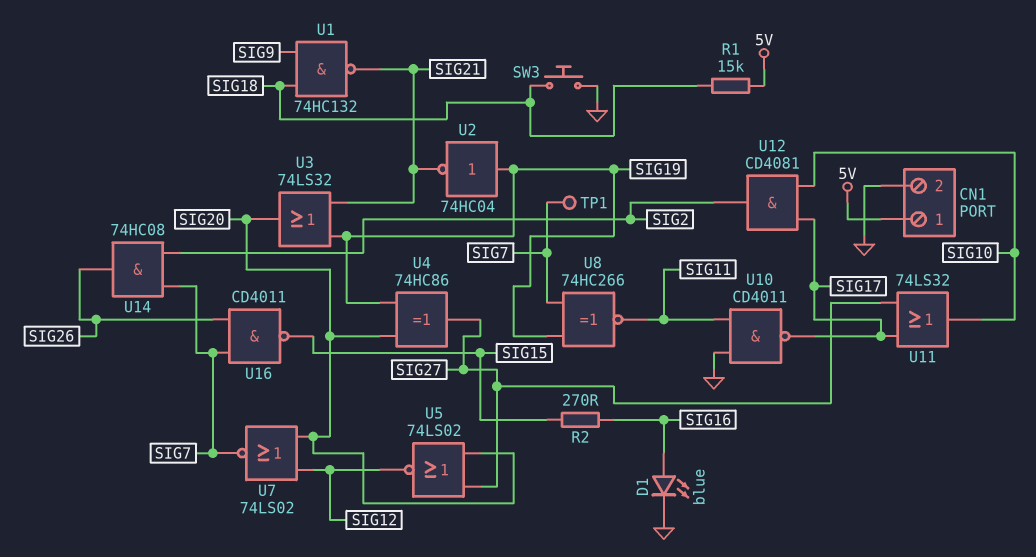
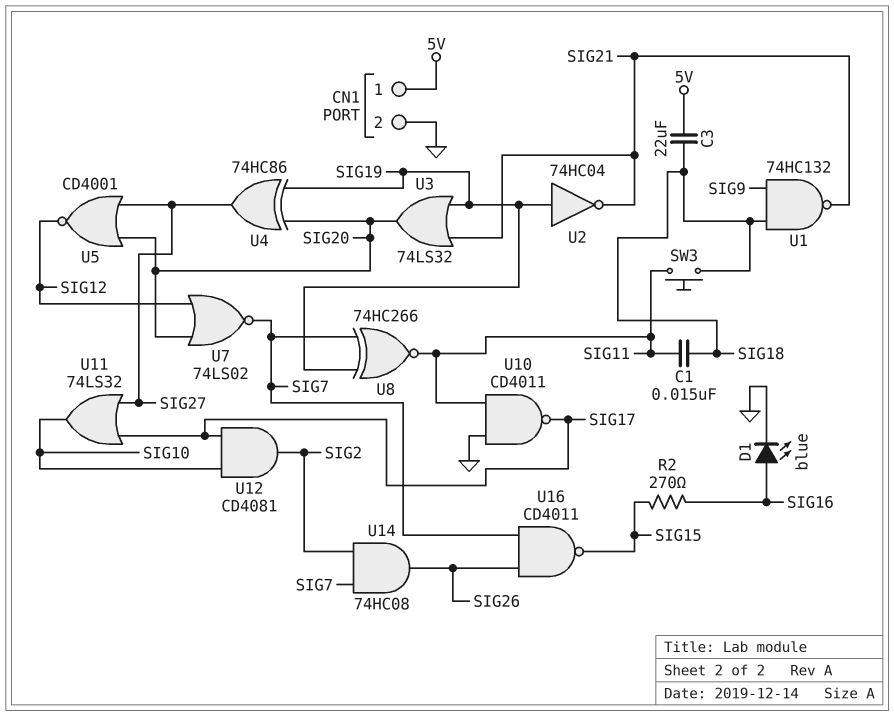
C1: none -> 15nF (SIG11, SIG18)
C3: none -> 22uF (5V, SIG18)
R1: 15k (5V, SIG18) -> none
SW3: button (GND, SIG18) -> button (SIG11, SIG18)
TP1: test point (SIG7) -> none
U5: NOR 74LS02 (in SIG20, in SIG27, out SIG12) -> NOR CD4001 (in SIG20, in SIG27, out SIG12)

